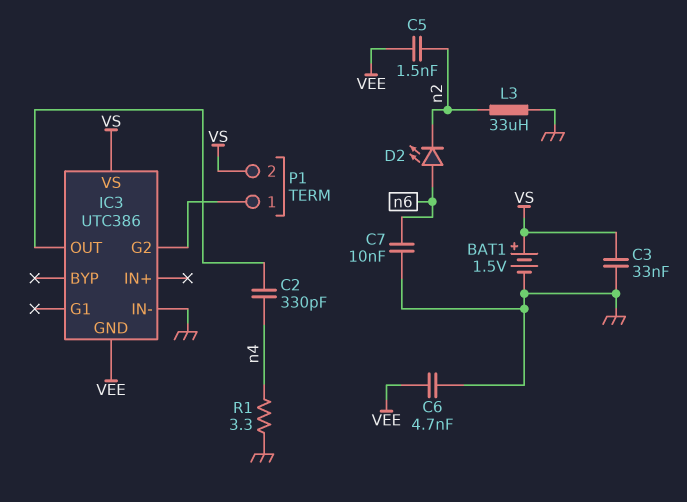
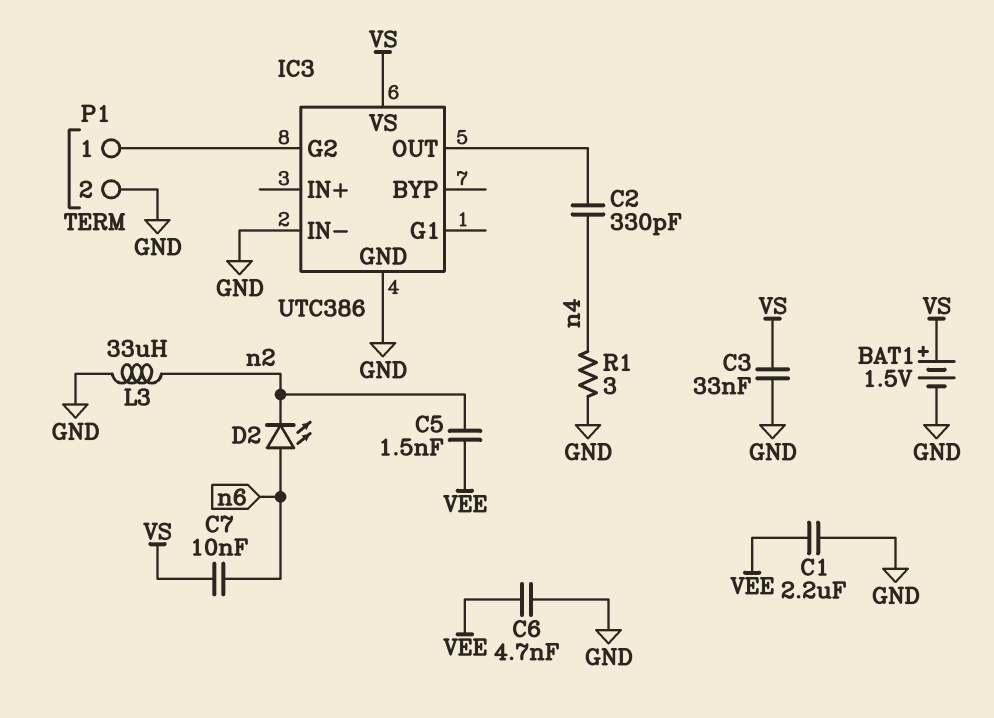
C1: none -> 2.2uF (GND, VEE)
C7: 10nF (GND, n6) -> 10nF (VS, n6)
IC3 pin GND: VEE -> GND
P1 pin 2: VS -> GND
R1: 3.3 (GND, n4) -> 3 (GND, n4)

